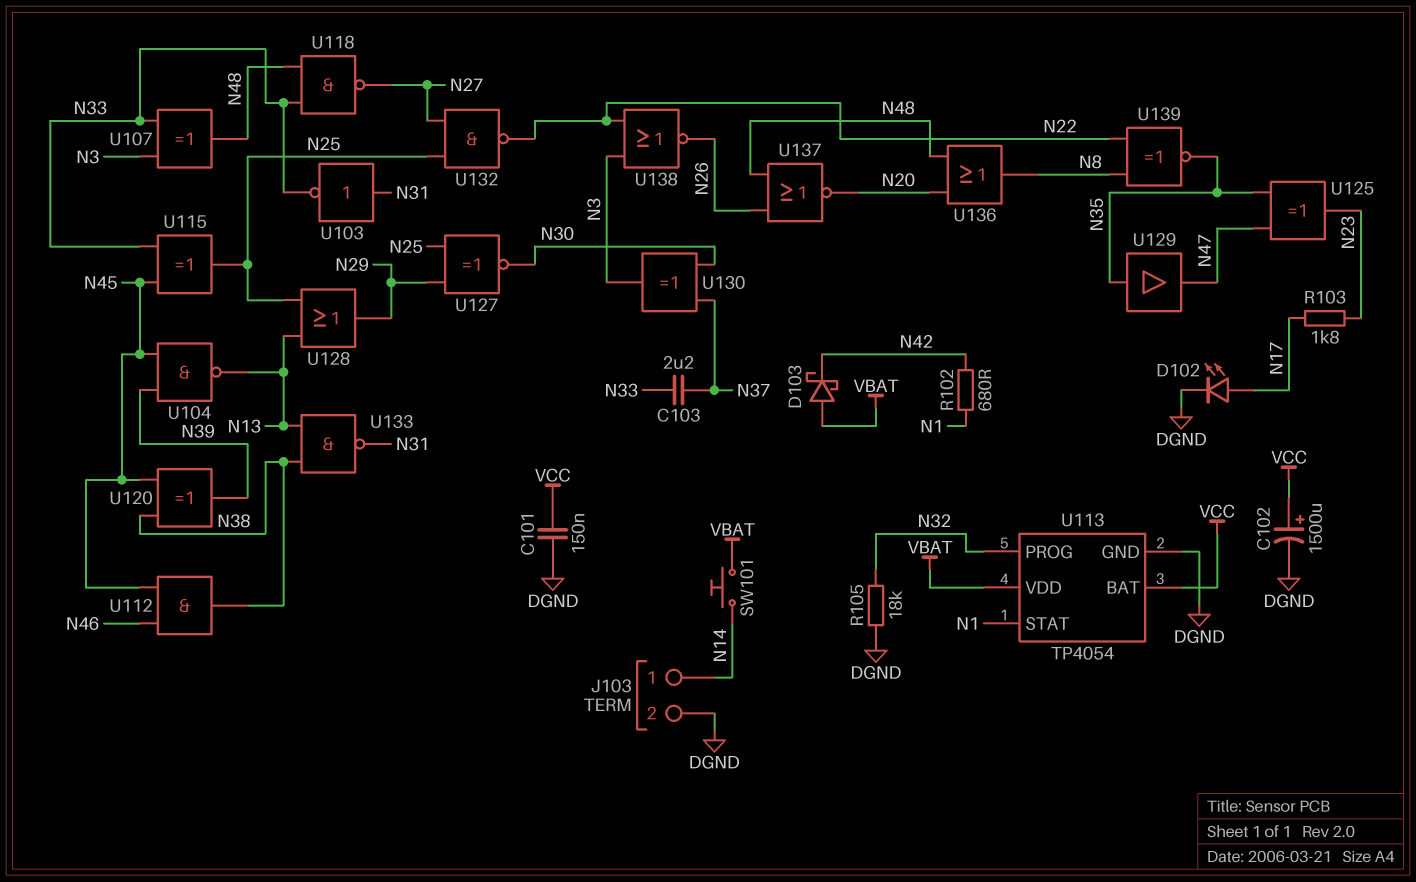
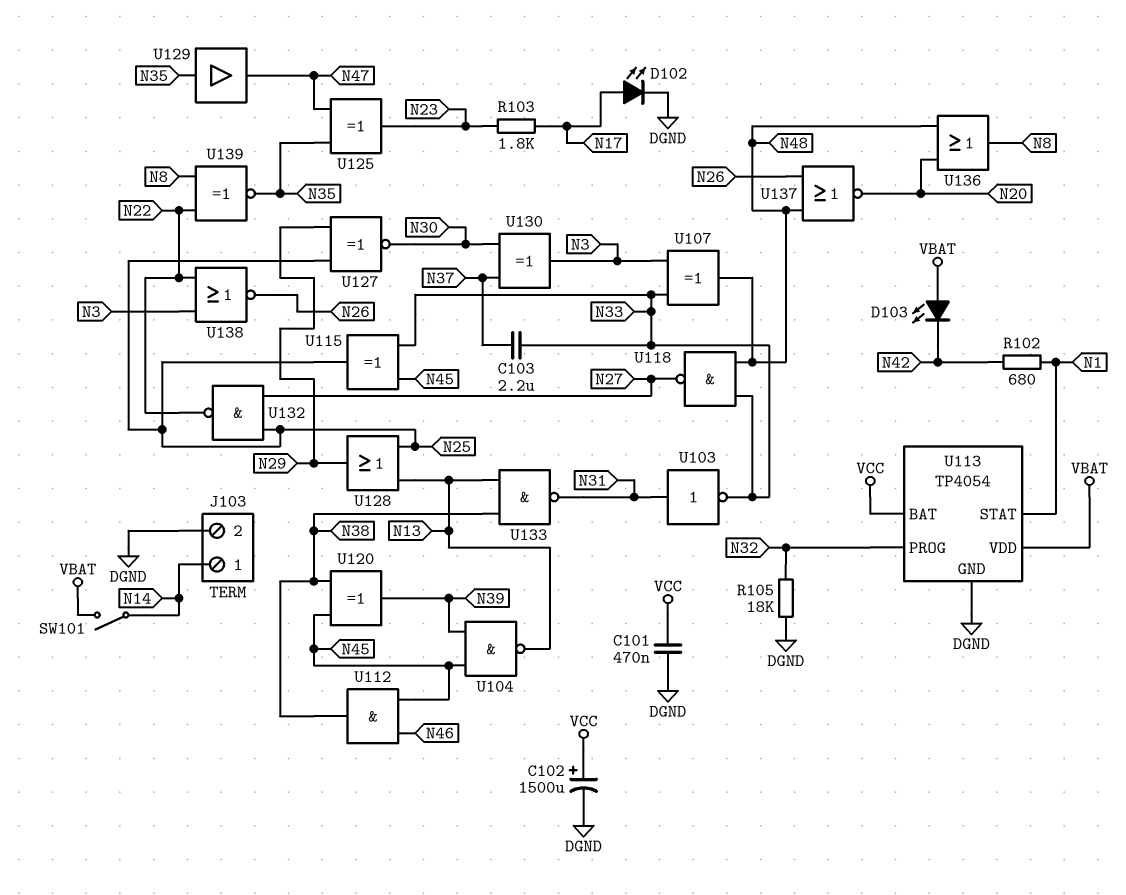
C101: 150nF (DGND, VCC) -> 470nF (DGND, VCC)
D103: schottky (A VBAT, K N42) -> LED (A VBAT, K N42)
SW101: button (N14, VBAT) -> switch (N14, VBAT)

